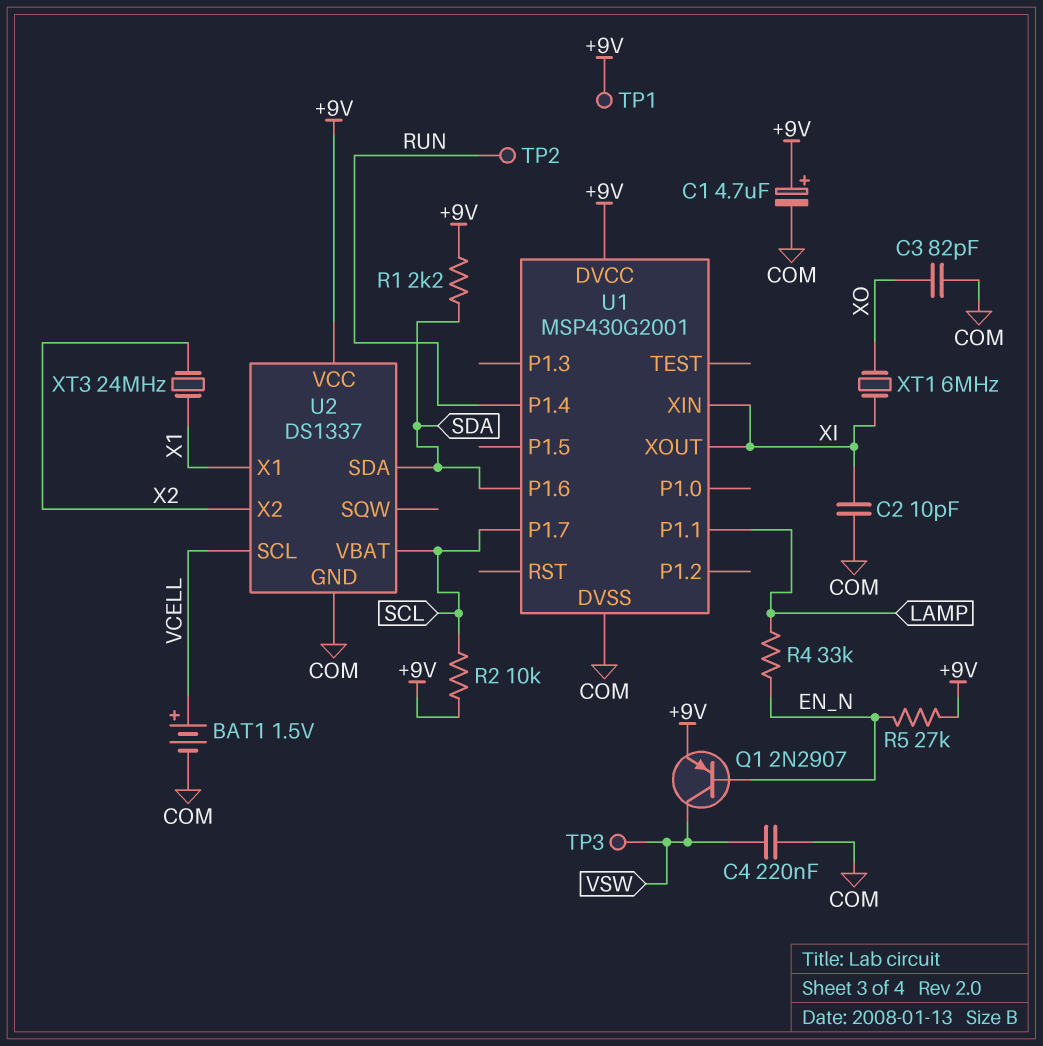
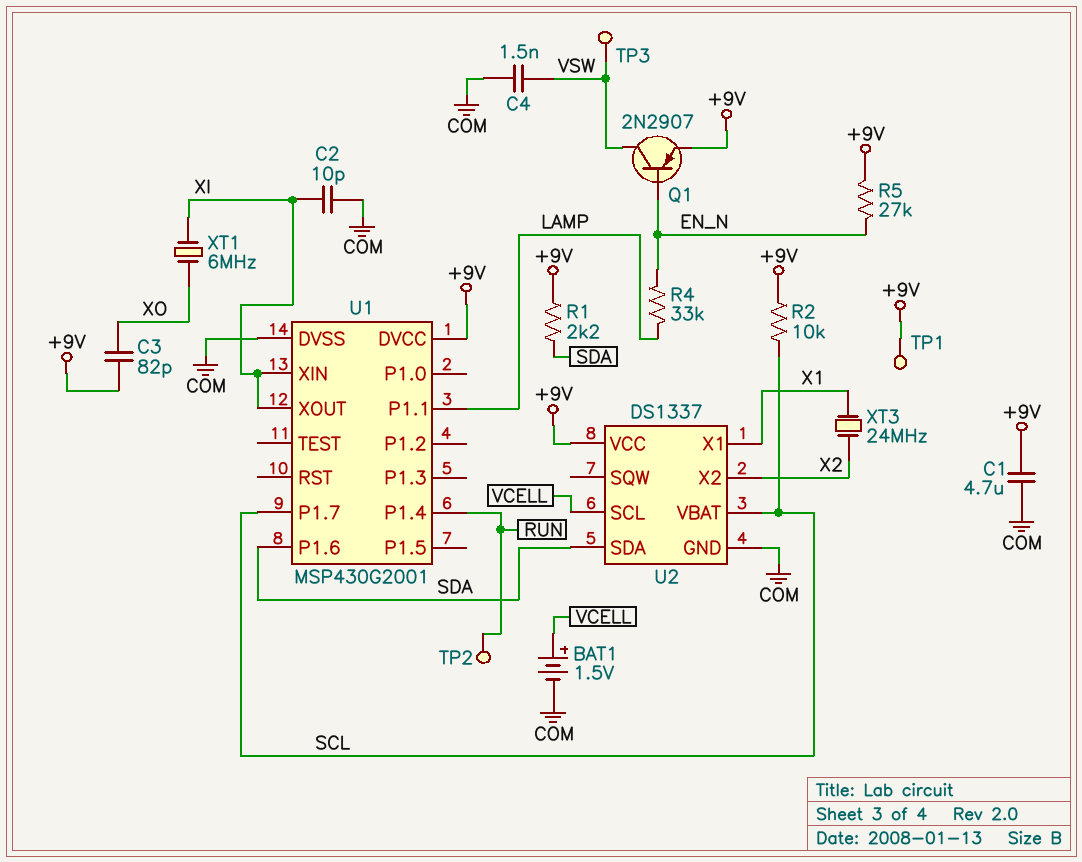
C1: 4.7uF (plus +9V, minus COM) -> 4.7uF (+9V, COM)
C3: 82pF (COM, XO) -> 82pF (+9V, XO)
C4: 220nF (COM, VSW) -> 1.5nF (COM, VSW)

